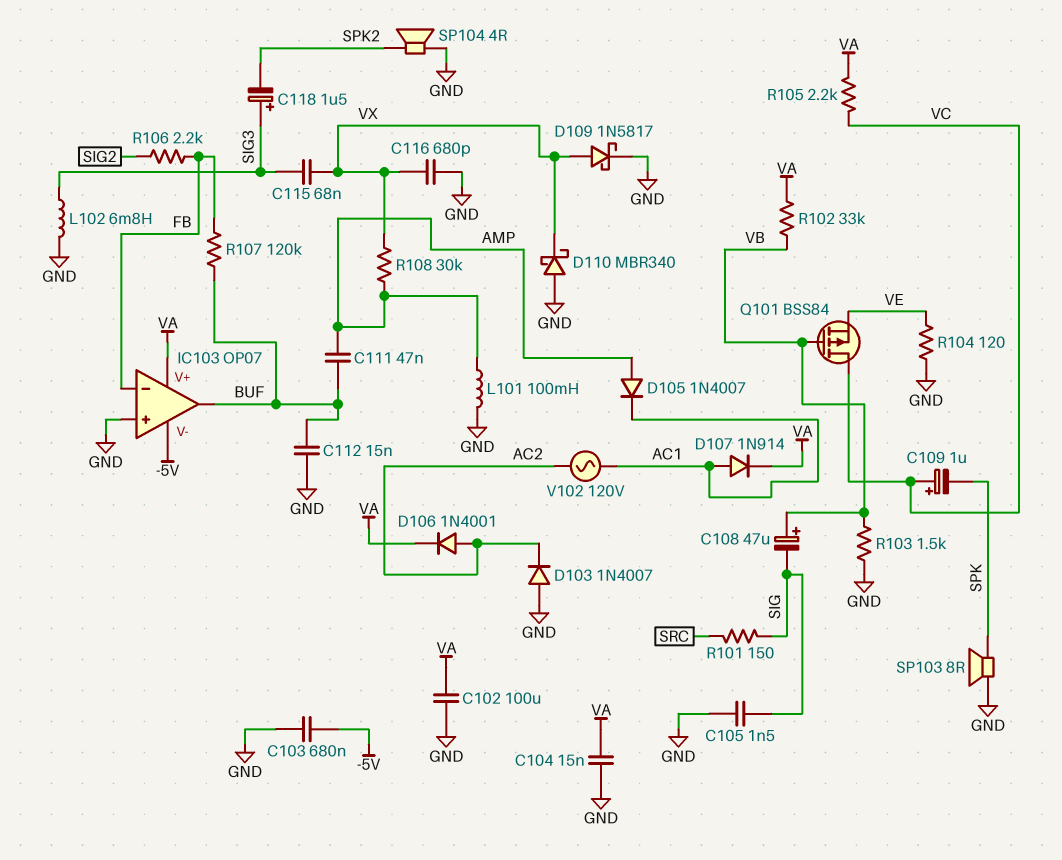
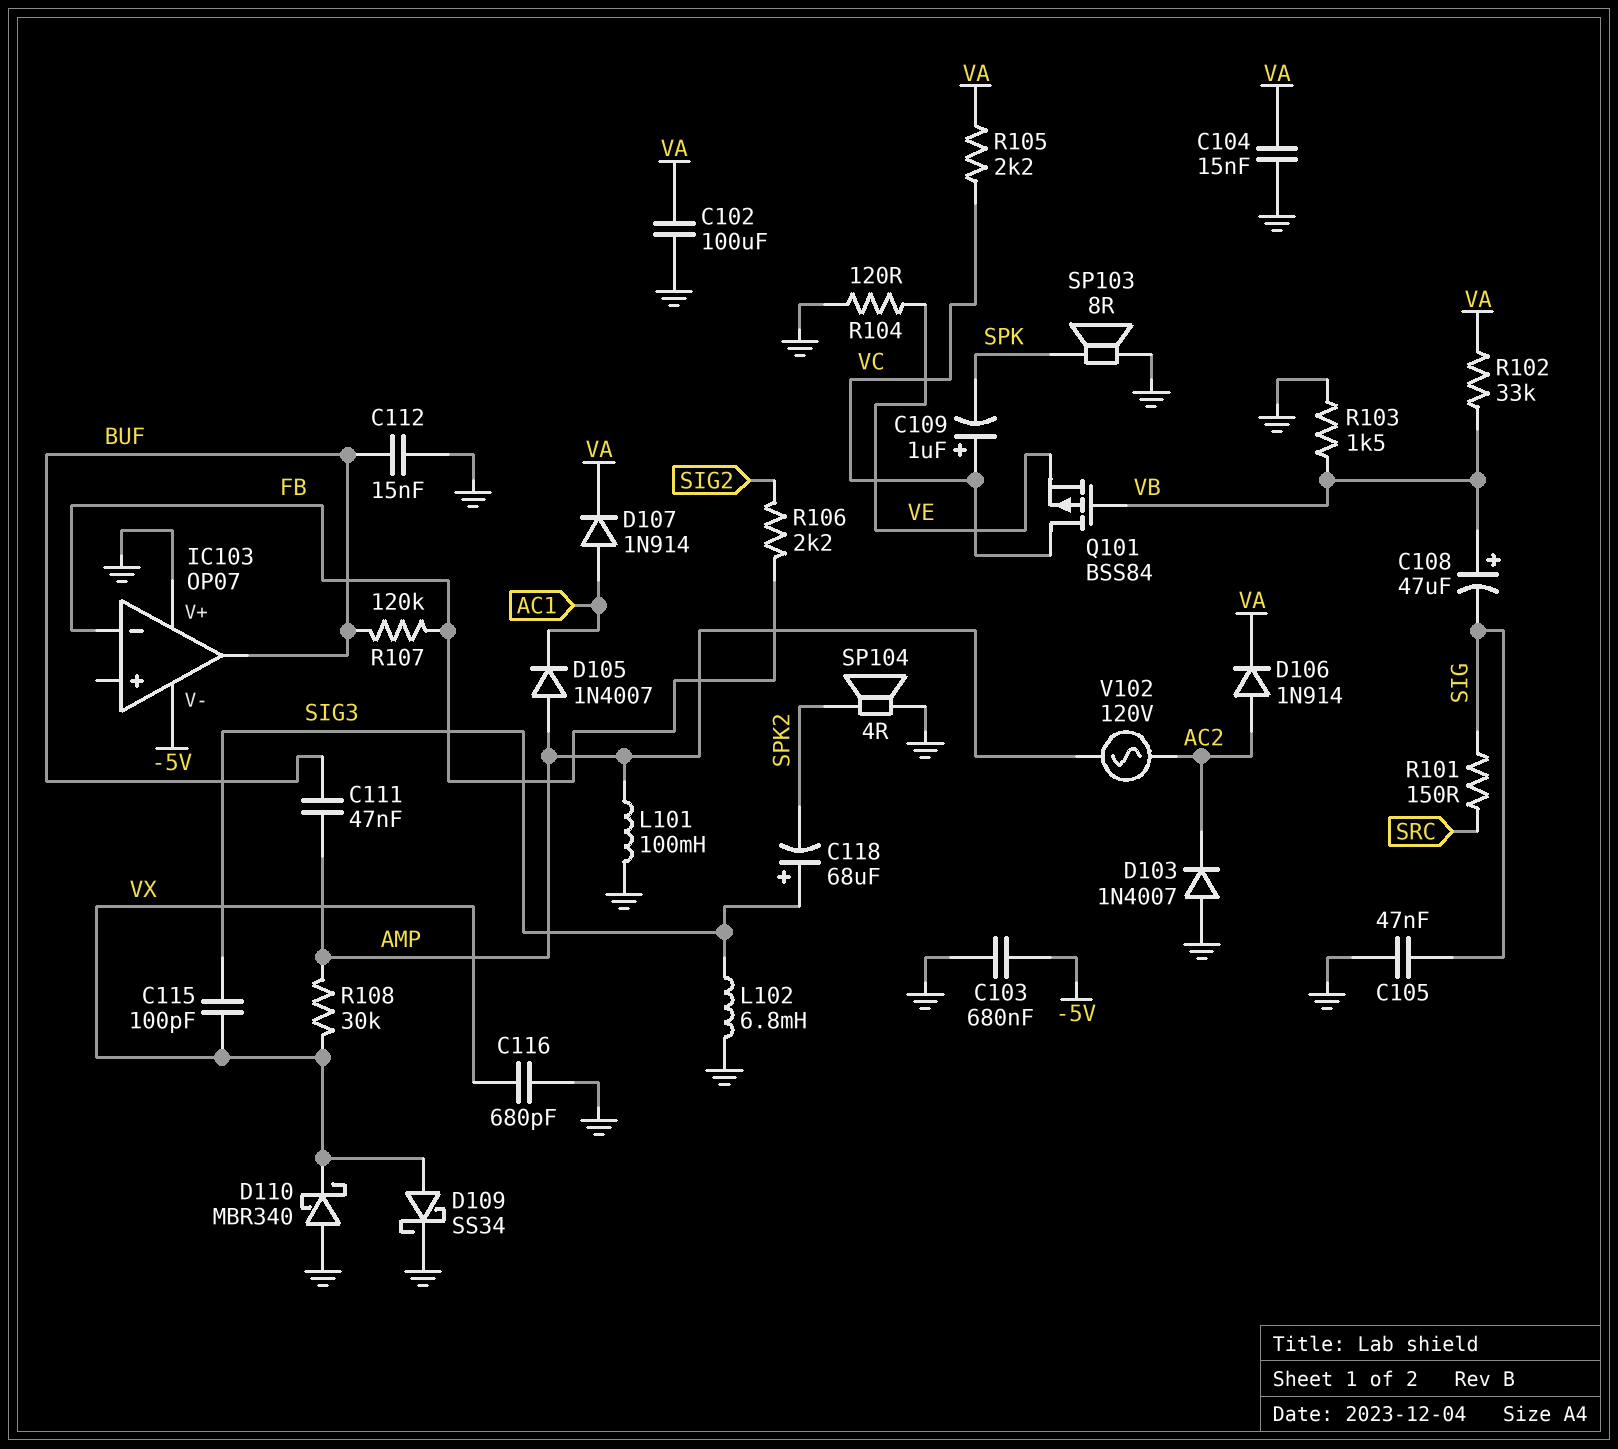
C105: 1.5nF (GND, SIG) -> 47nF (GND, SIG)
C115: 68nF (SIG3, VX) -> 100pF (SIG3, VX)
C118: 1.5uF (plus SIG3, minus SPK2) -> 68uF (plus SIG3, minus SPK2)
D106: diode 1N4001 (A AC2, K VA) -> diode 1N914 (A AC2, K VA)
D109: schottky 1N5817 (A VX, K GND) -> schottky SS34 (A VX, K GND)
IC103 pin V+: VA -> GND
IC103 pin in+: GND -> none
V102: AC 120V (AC1, AC2) -> AC 120V (AC2, AMP)

